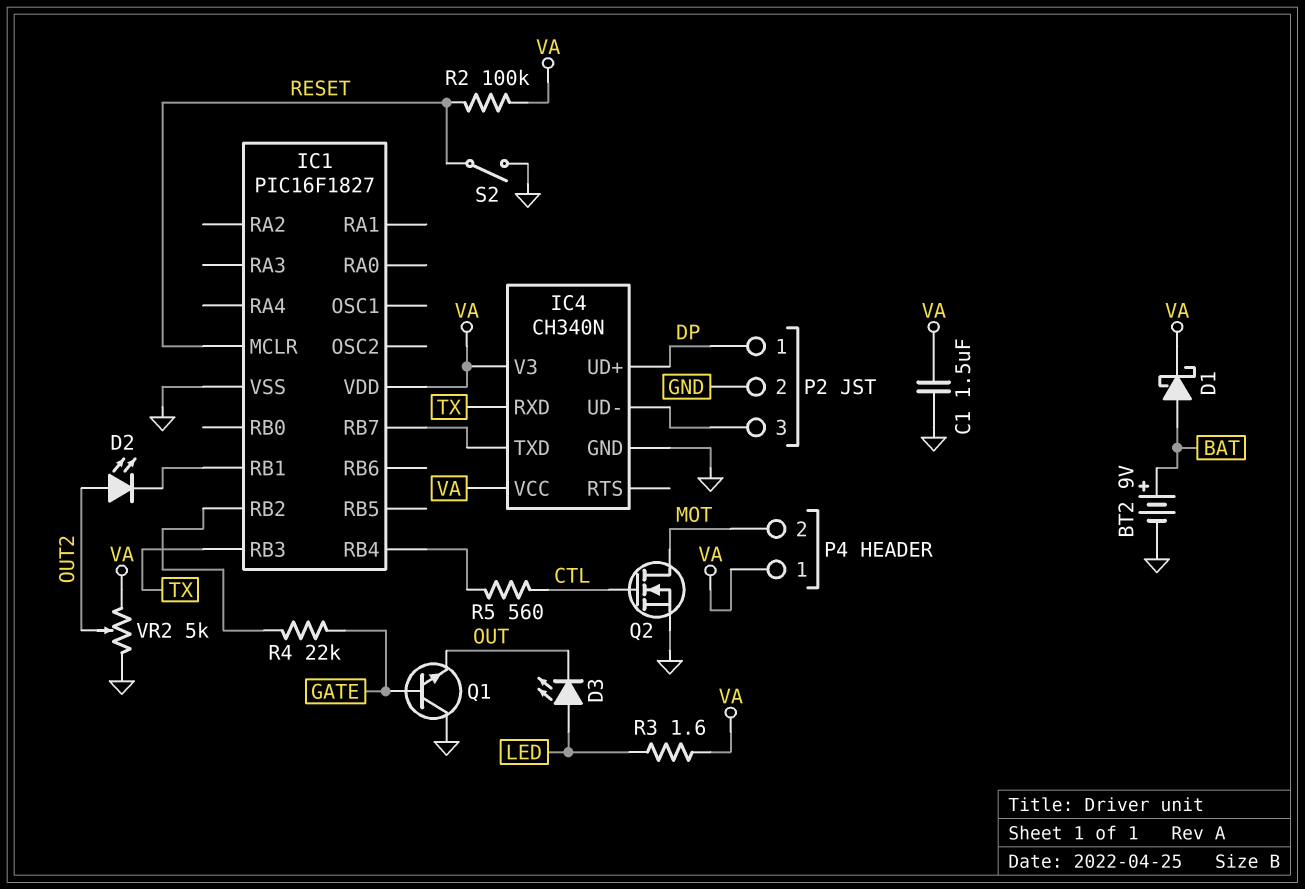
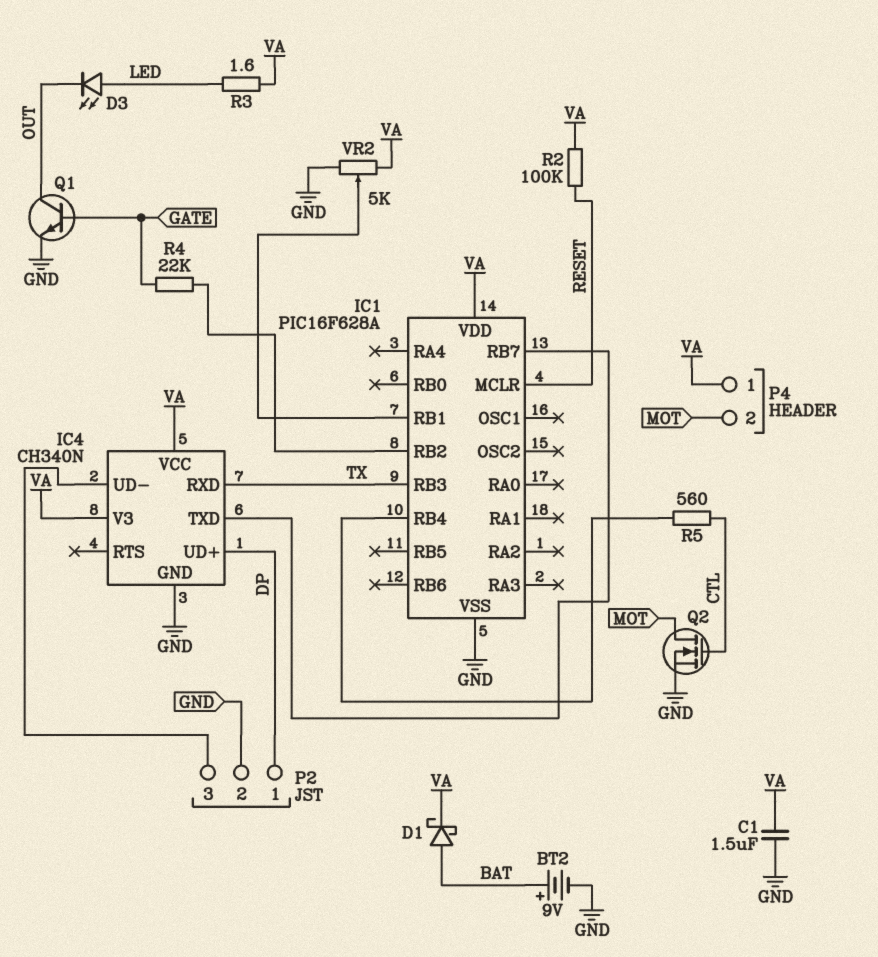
D2: LED (A OUT2, K IC1/RB1) -> none
IC1: PIC16F1827 -> PIC16F628A
Q1: NPN (B GATE, C GND, E OUT) -> NPN (B GATE, C OUT, E GND)
S2: switch (GND, RESET) -> none
VR2: 5k (GND, VA, wiper OUT2) -> 5k (GND, VA, wiper IC1/RB1)

